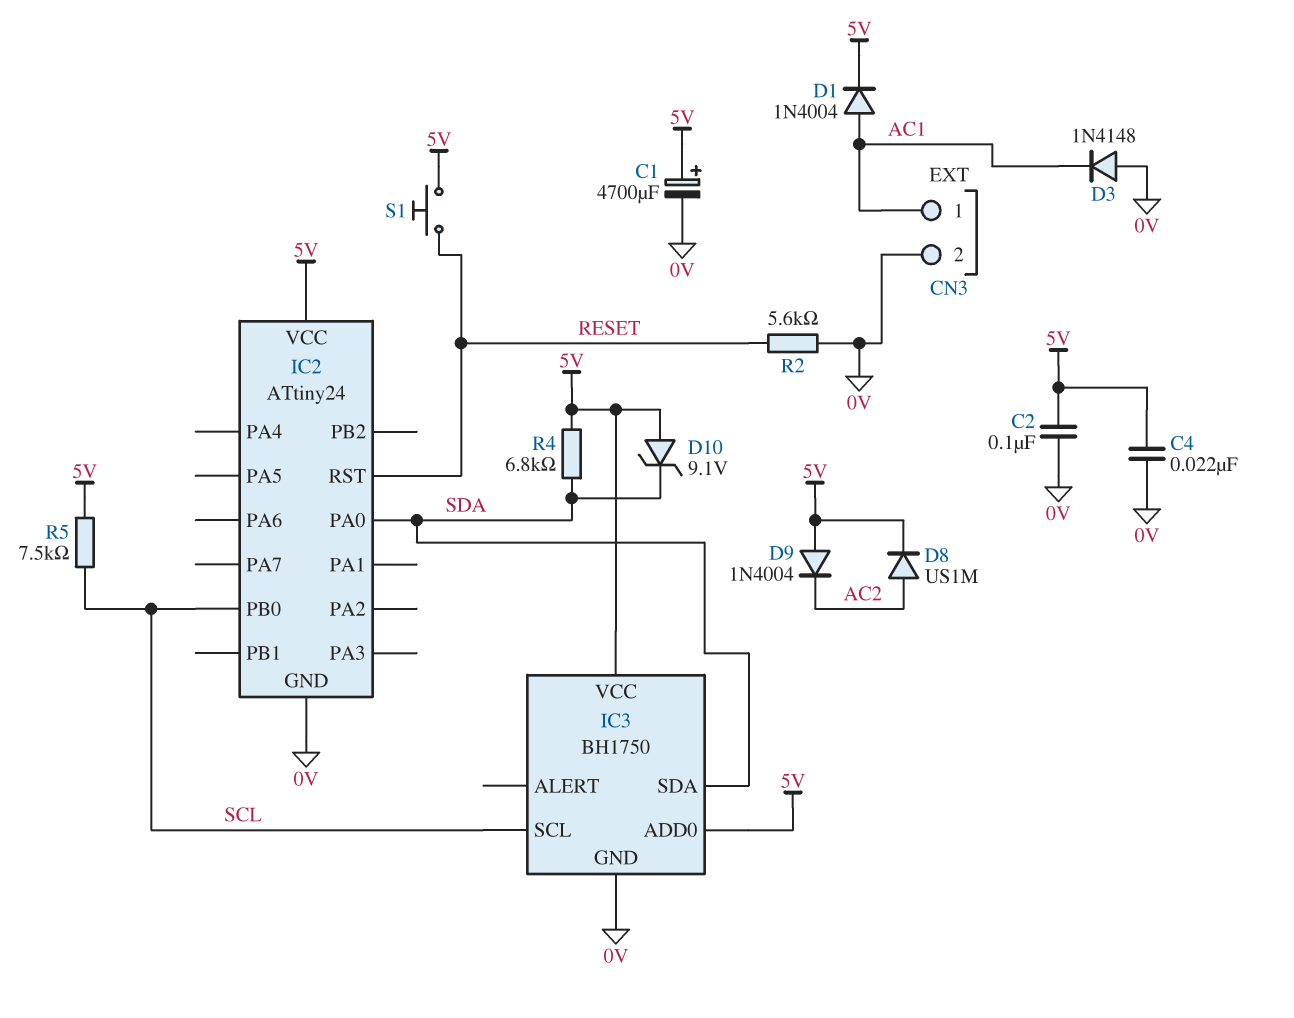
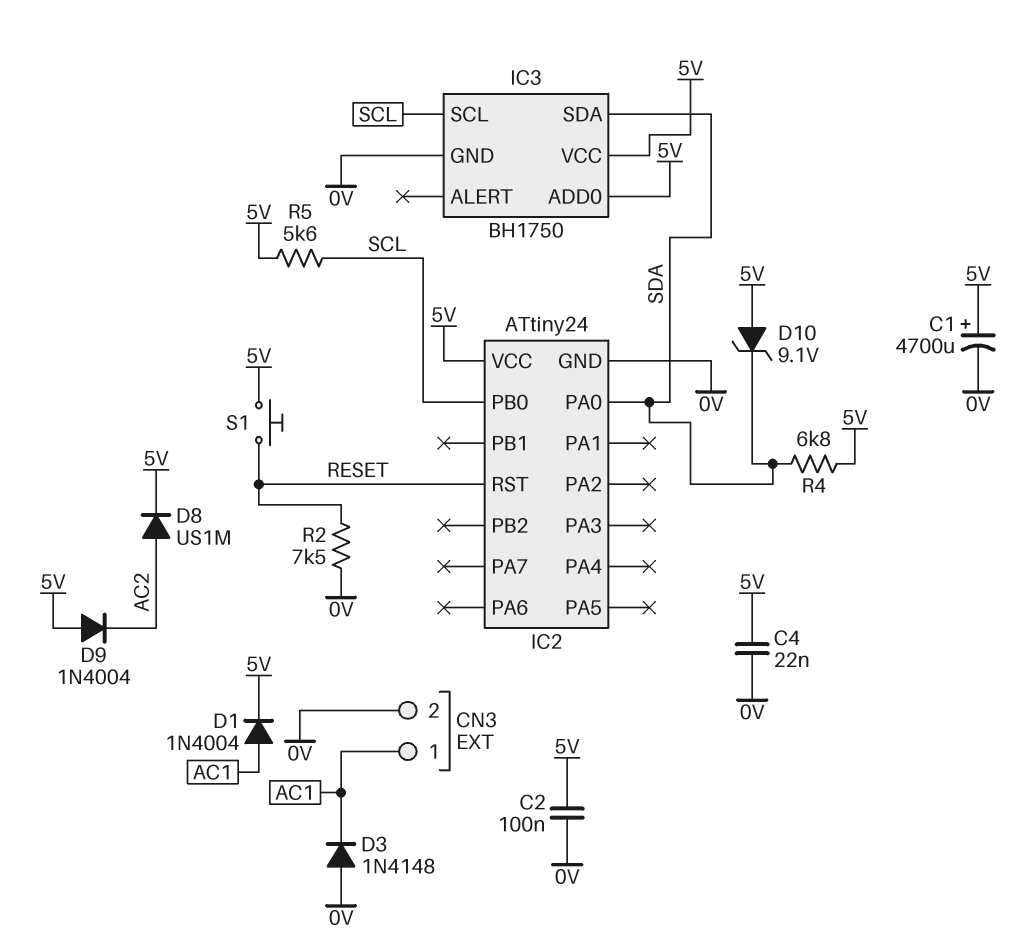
R2: 5.6k (0V, RESET) -> 7.5k (0V, RESET)
R5: 7.5k (5V, SCL) -> 5.6k (5V, SCL)

